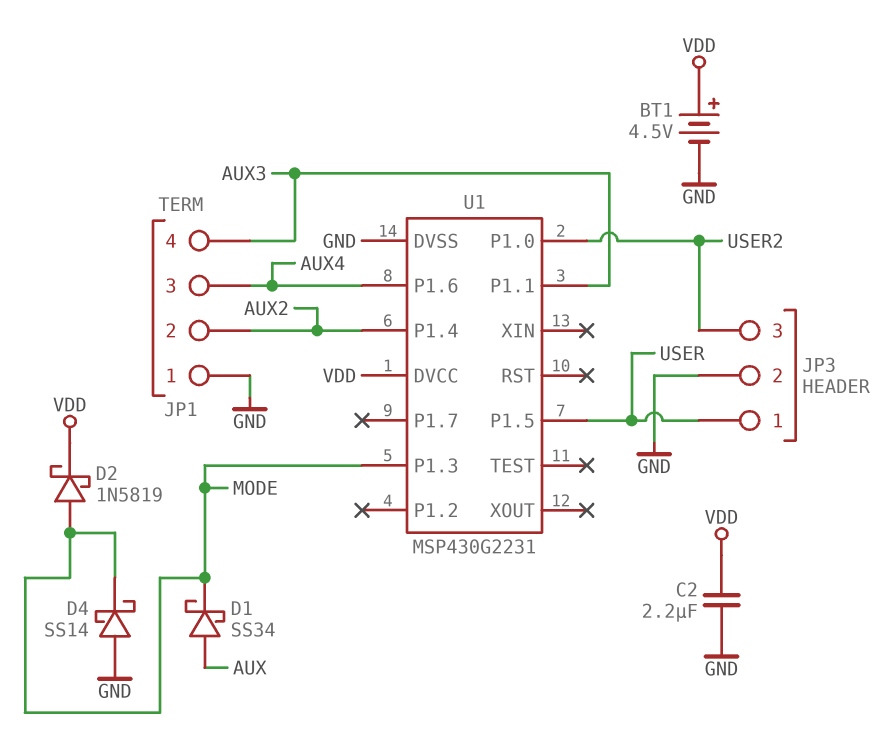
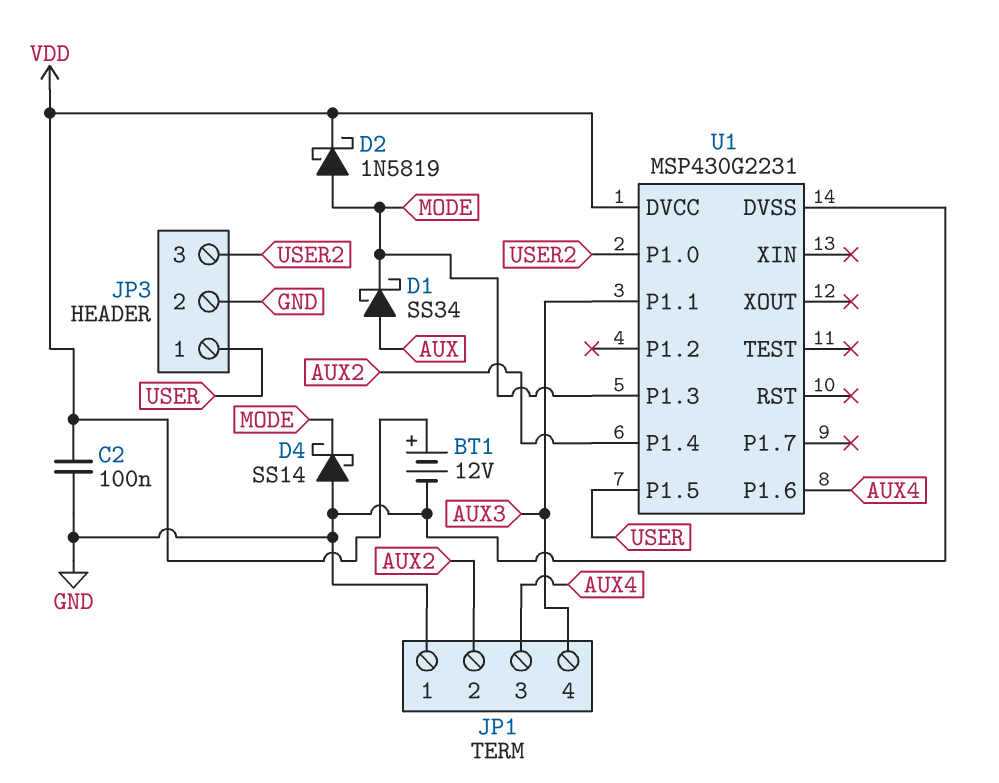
BT1: 4.5V (plus VDD, minus GND) -> 12V (plus VDD, minus GND)
C2: 2.2uF (GND, VDD) -> 100nF (GND, VDD)

